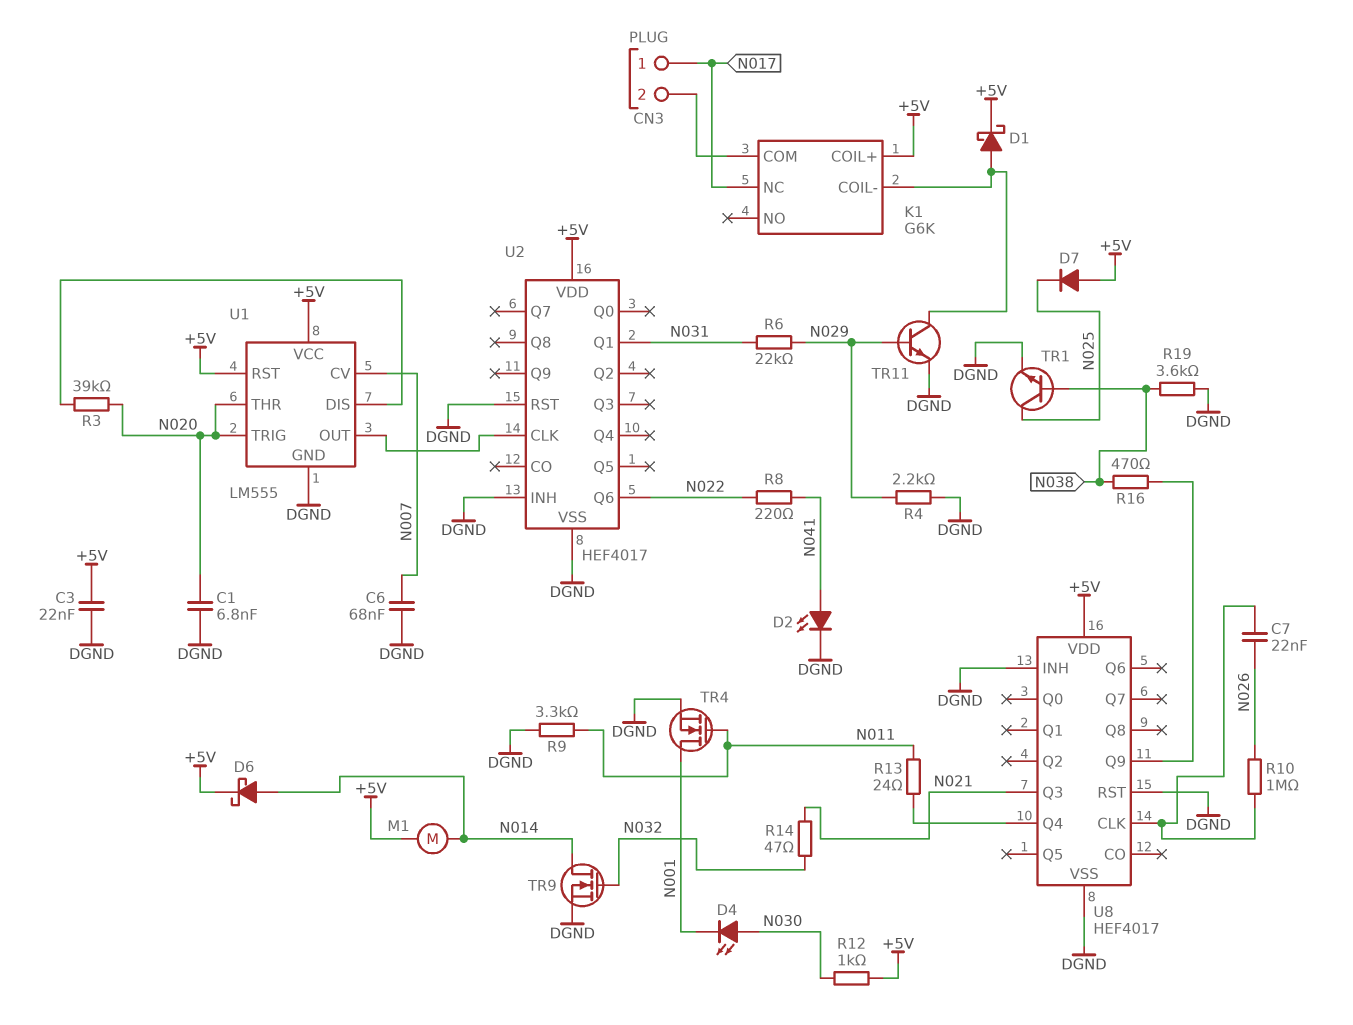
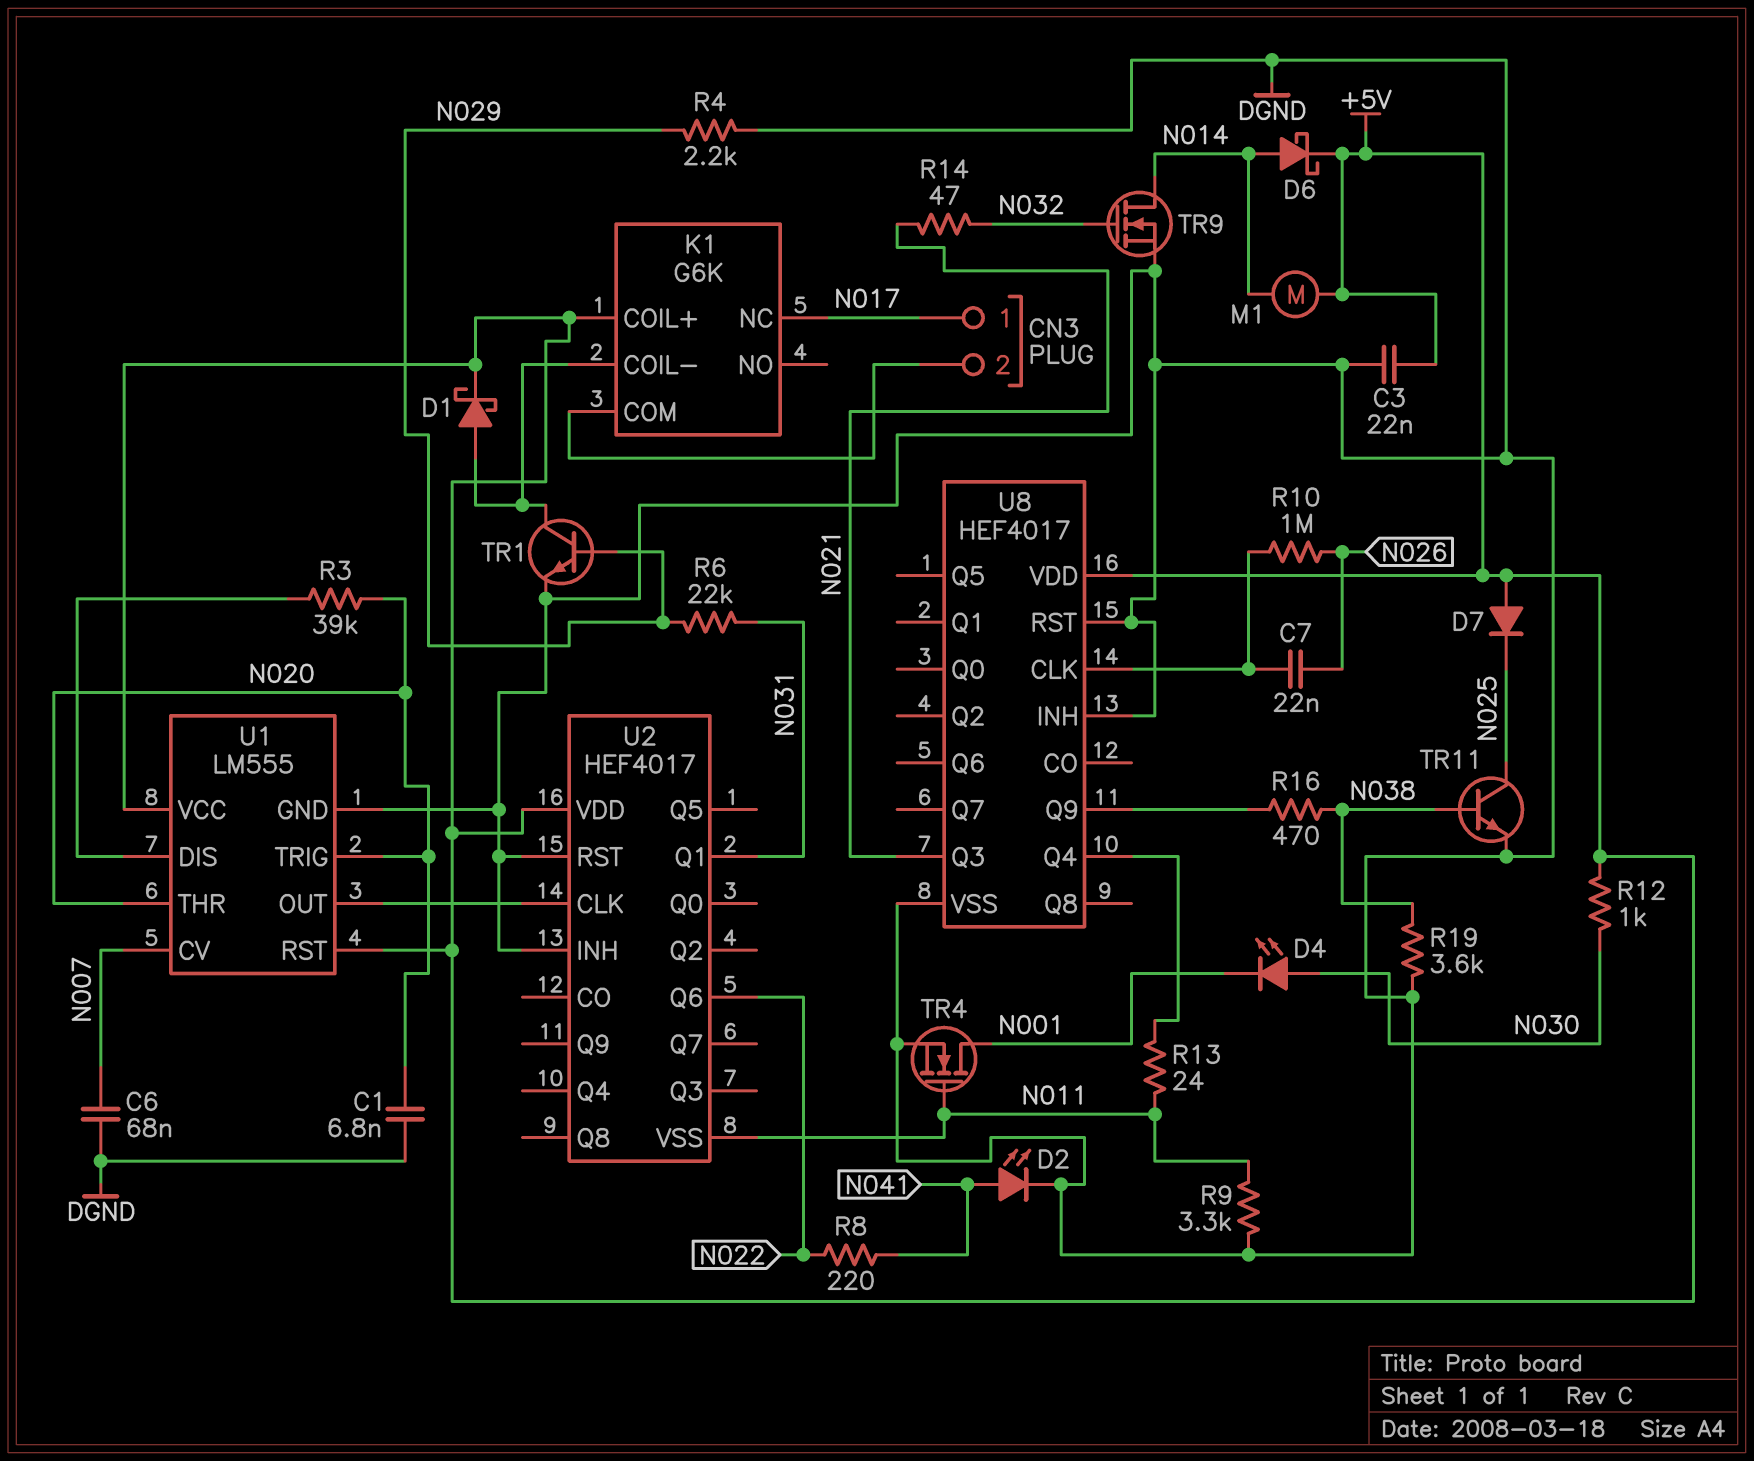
TR1: NPN (B N038, C N025, E DGND) -> NPN (B N029, C K1/COIL-, E DGND)
TR11: NPN (B N029, C K1/COIL-, E DGND) -> NPN (B N038, C N025, E DGND)
U2 pin VSS: DGND -> N011

